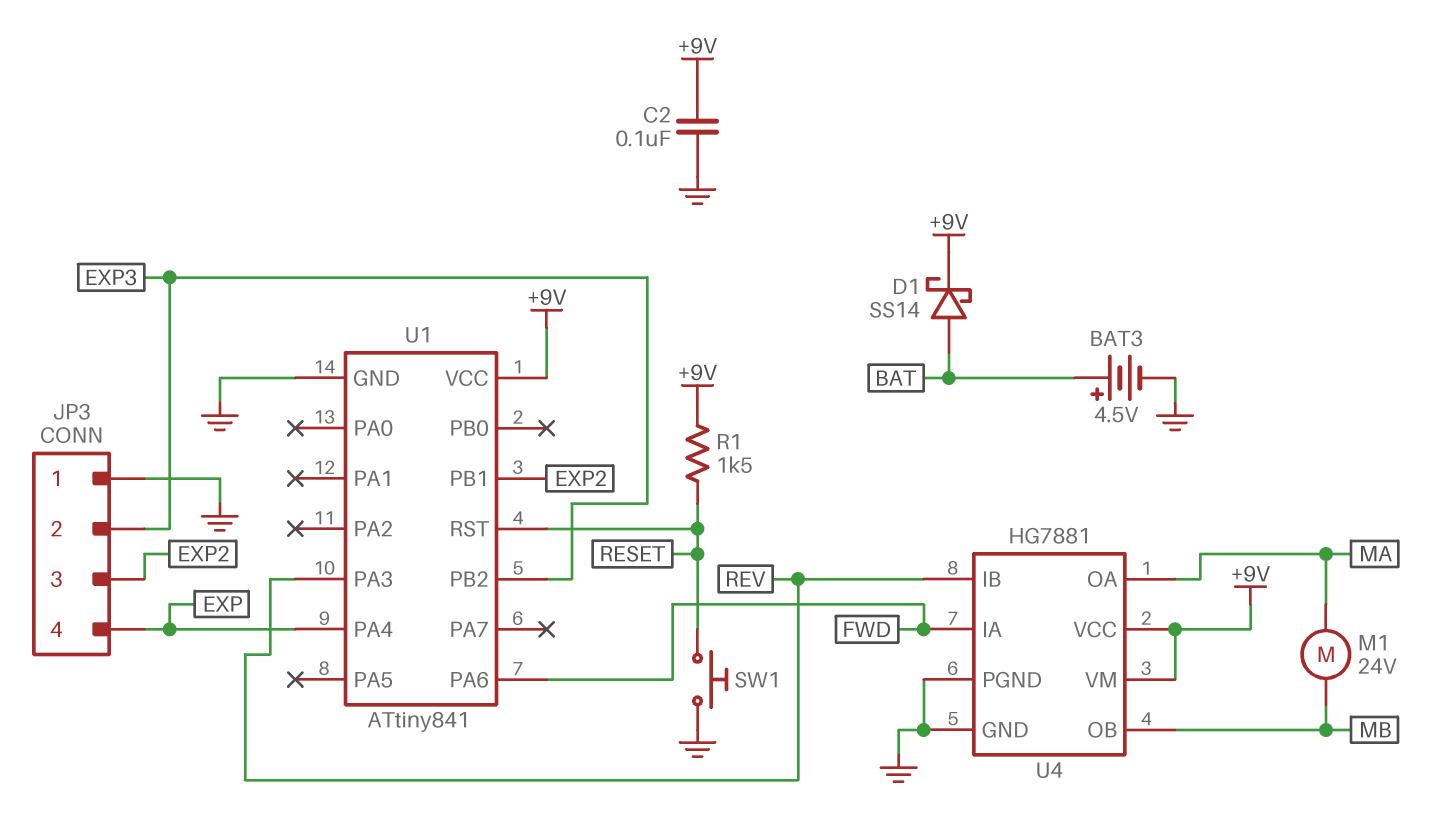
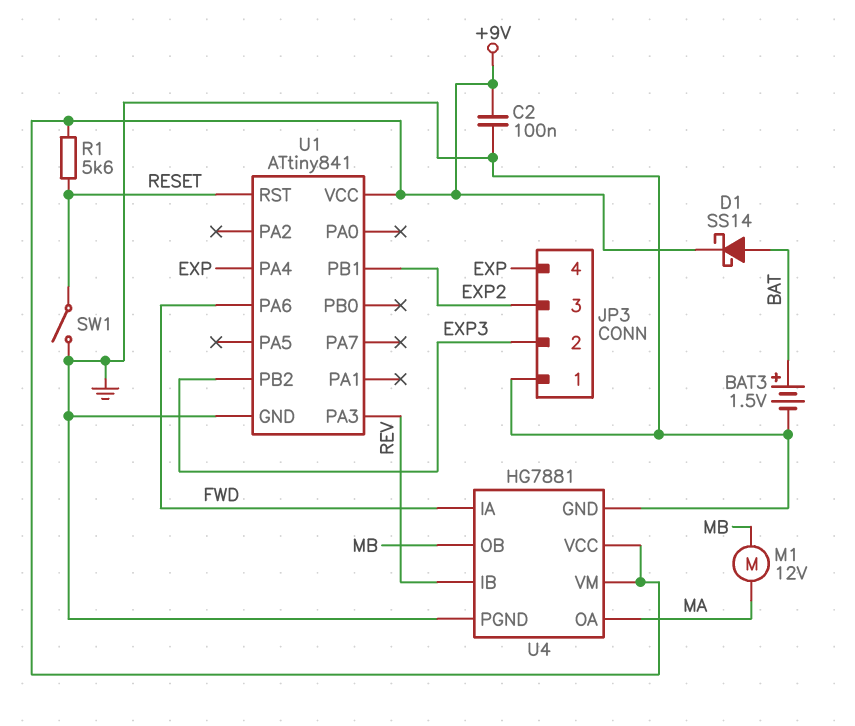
BAT3: 4.5V (plus BAT, minus GND) -> 1.5V (plus BAT, minus GND)
M1: motor 24V (MA, MB) -> motor 12V (MA, MB)
R1: 1.5k (+9V, RESET) -> 5.6k (+9V, RESET)
SW1: button (GND, RESET) -> switch (GND, RESET)

